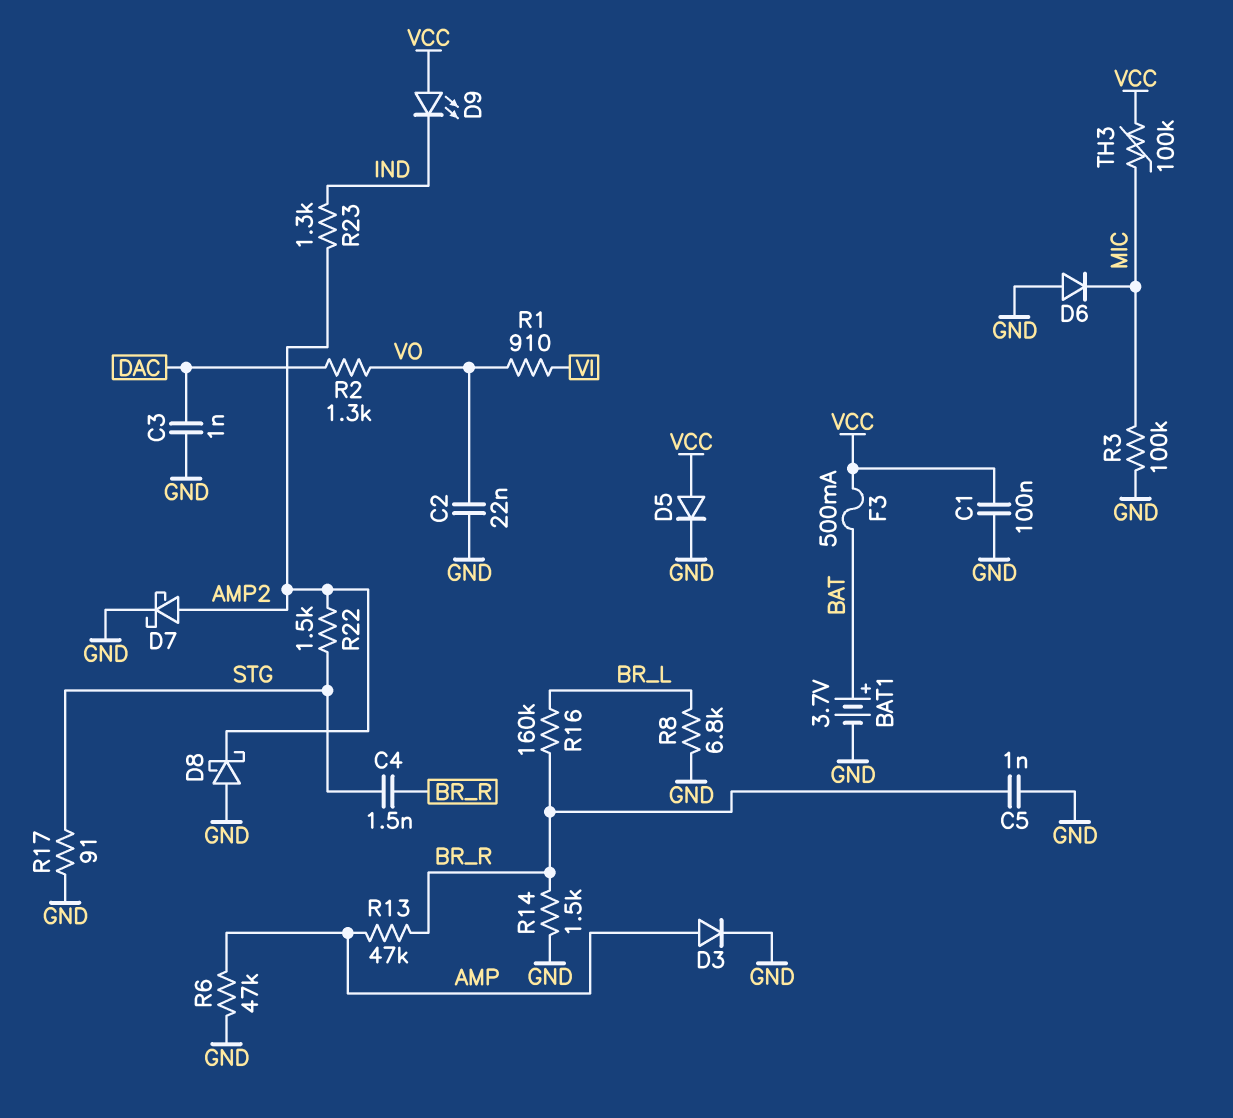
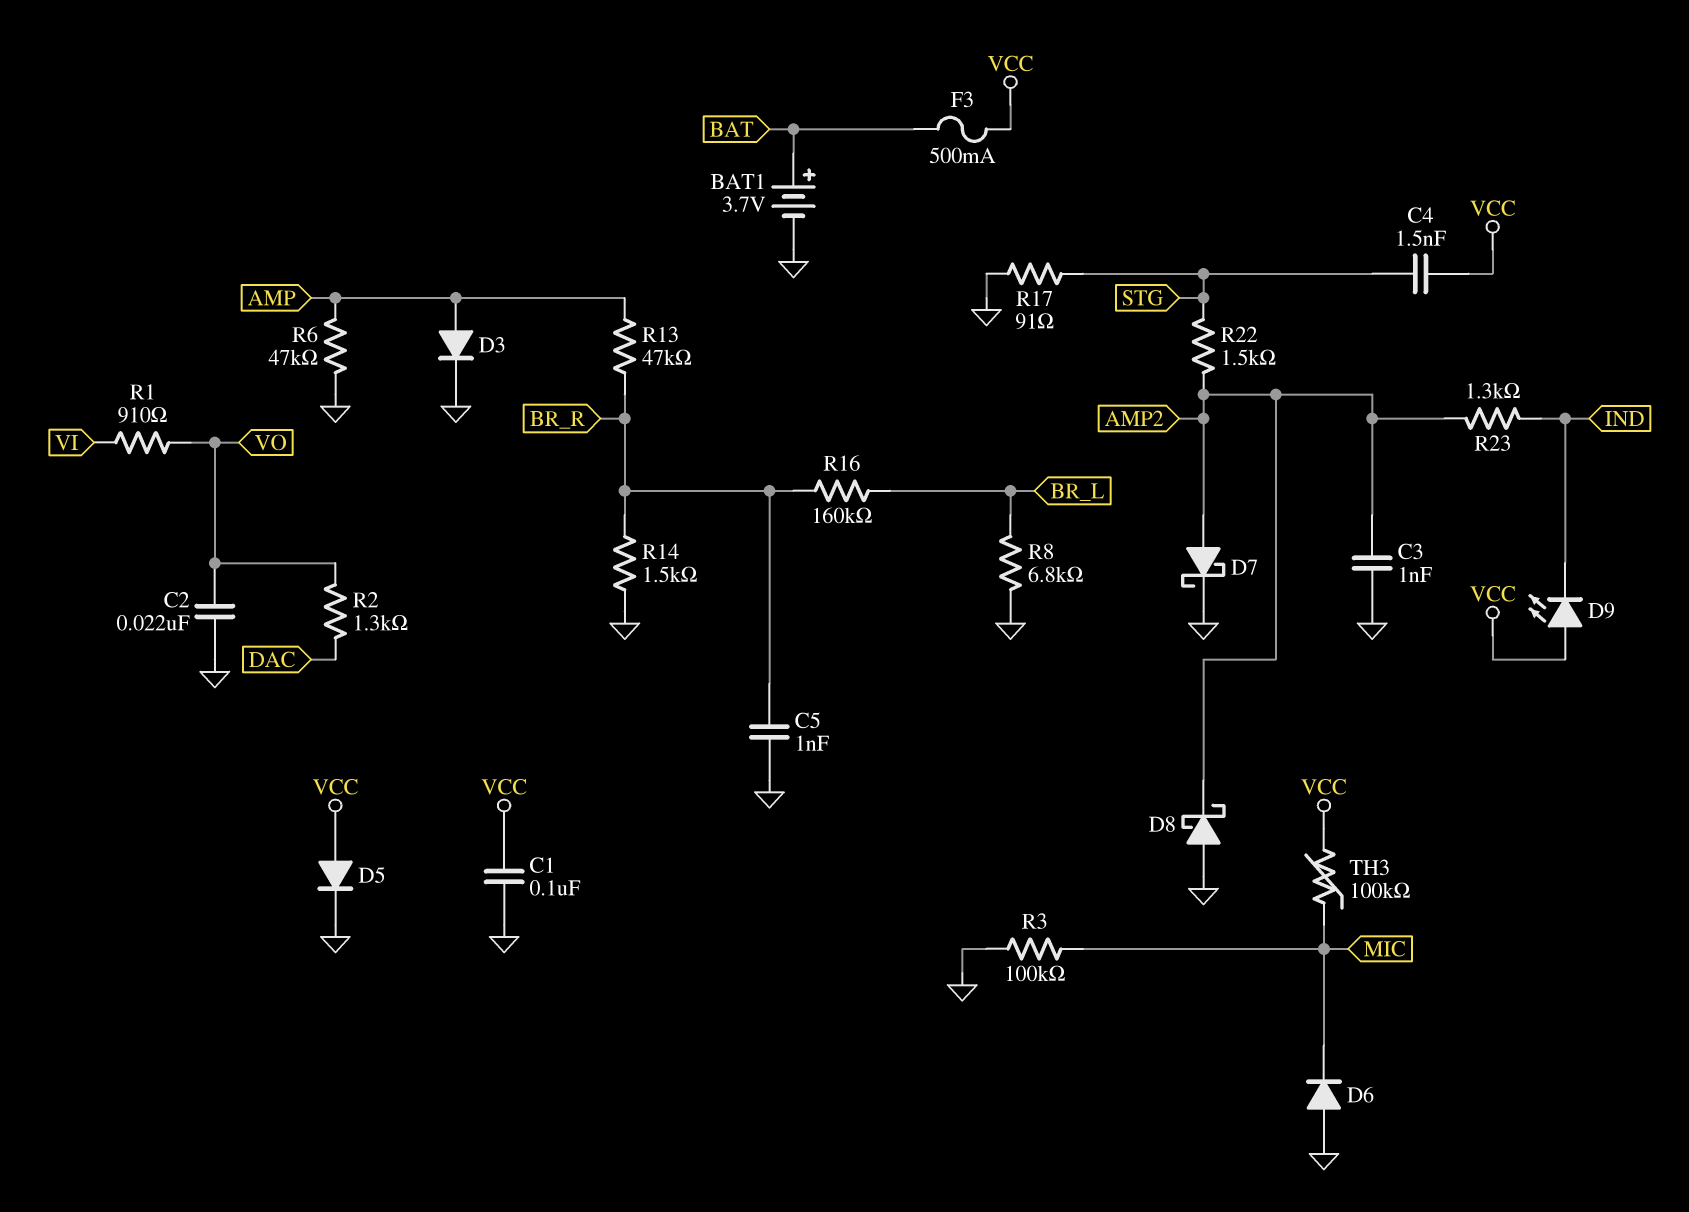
C3: 1nF (DAC, GND) -> 1nF (AMP2, GND)
C4: 1.5nF (BR_R, STG) -> 1.5nF (STG, VCC)

